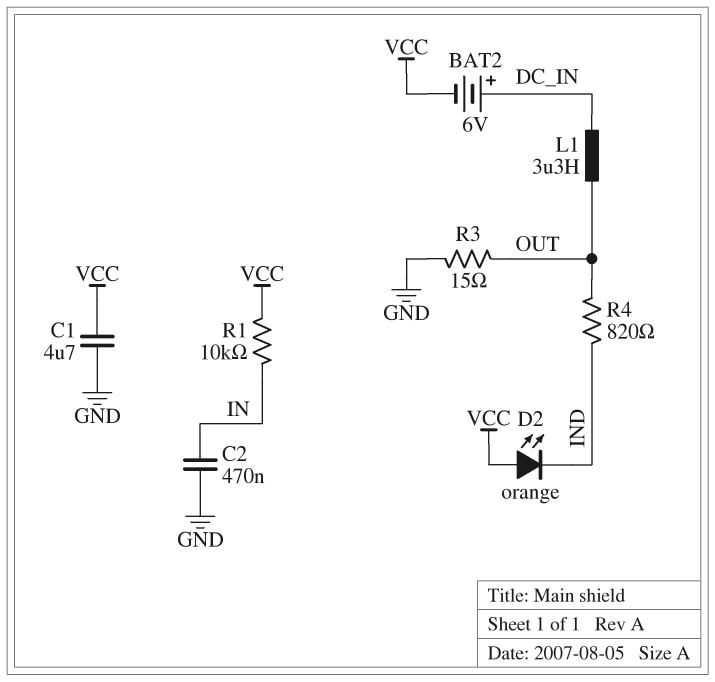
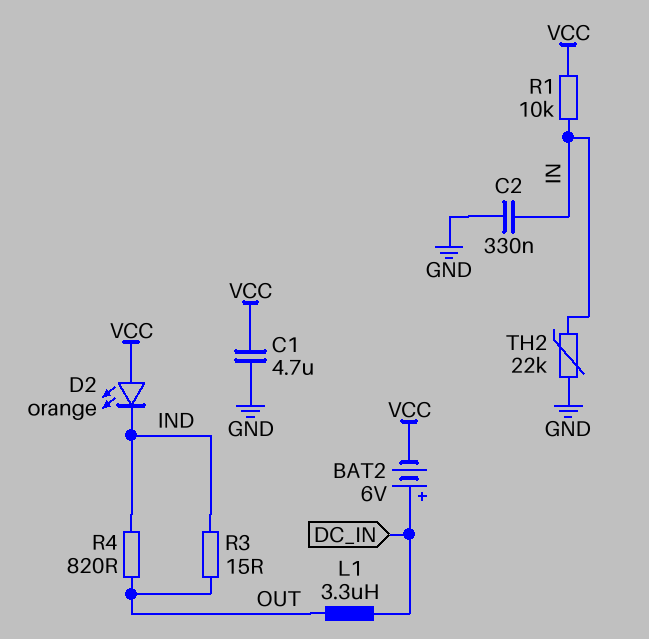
C2: 470nF (GND, IN) -> 330nF (GND, IN)
R3: 15 (GND, OUT) -> 15 (IND, OUT)
TH2: none -> 22k (GND, IN)

